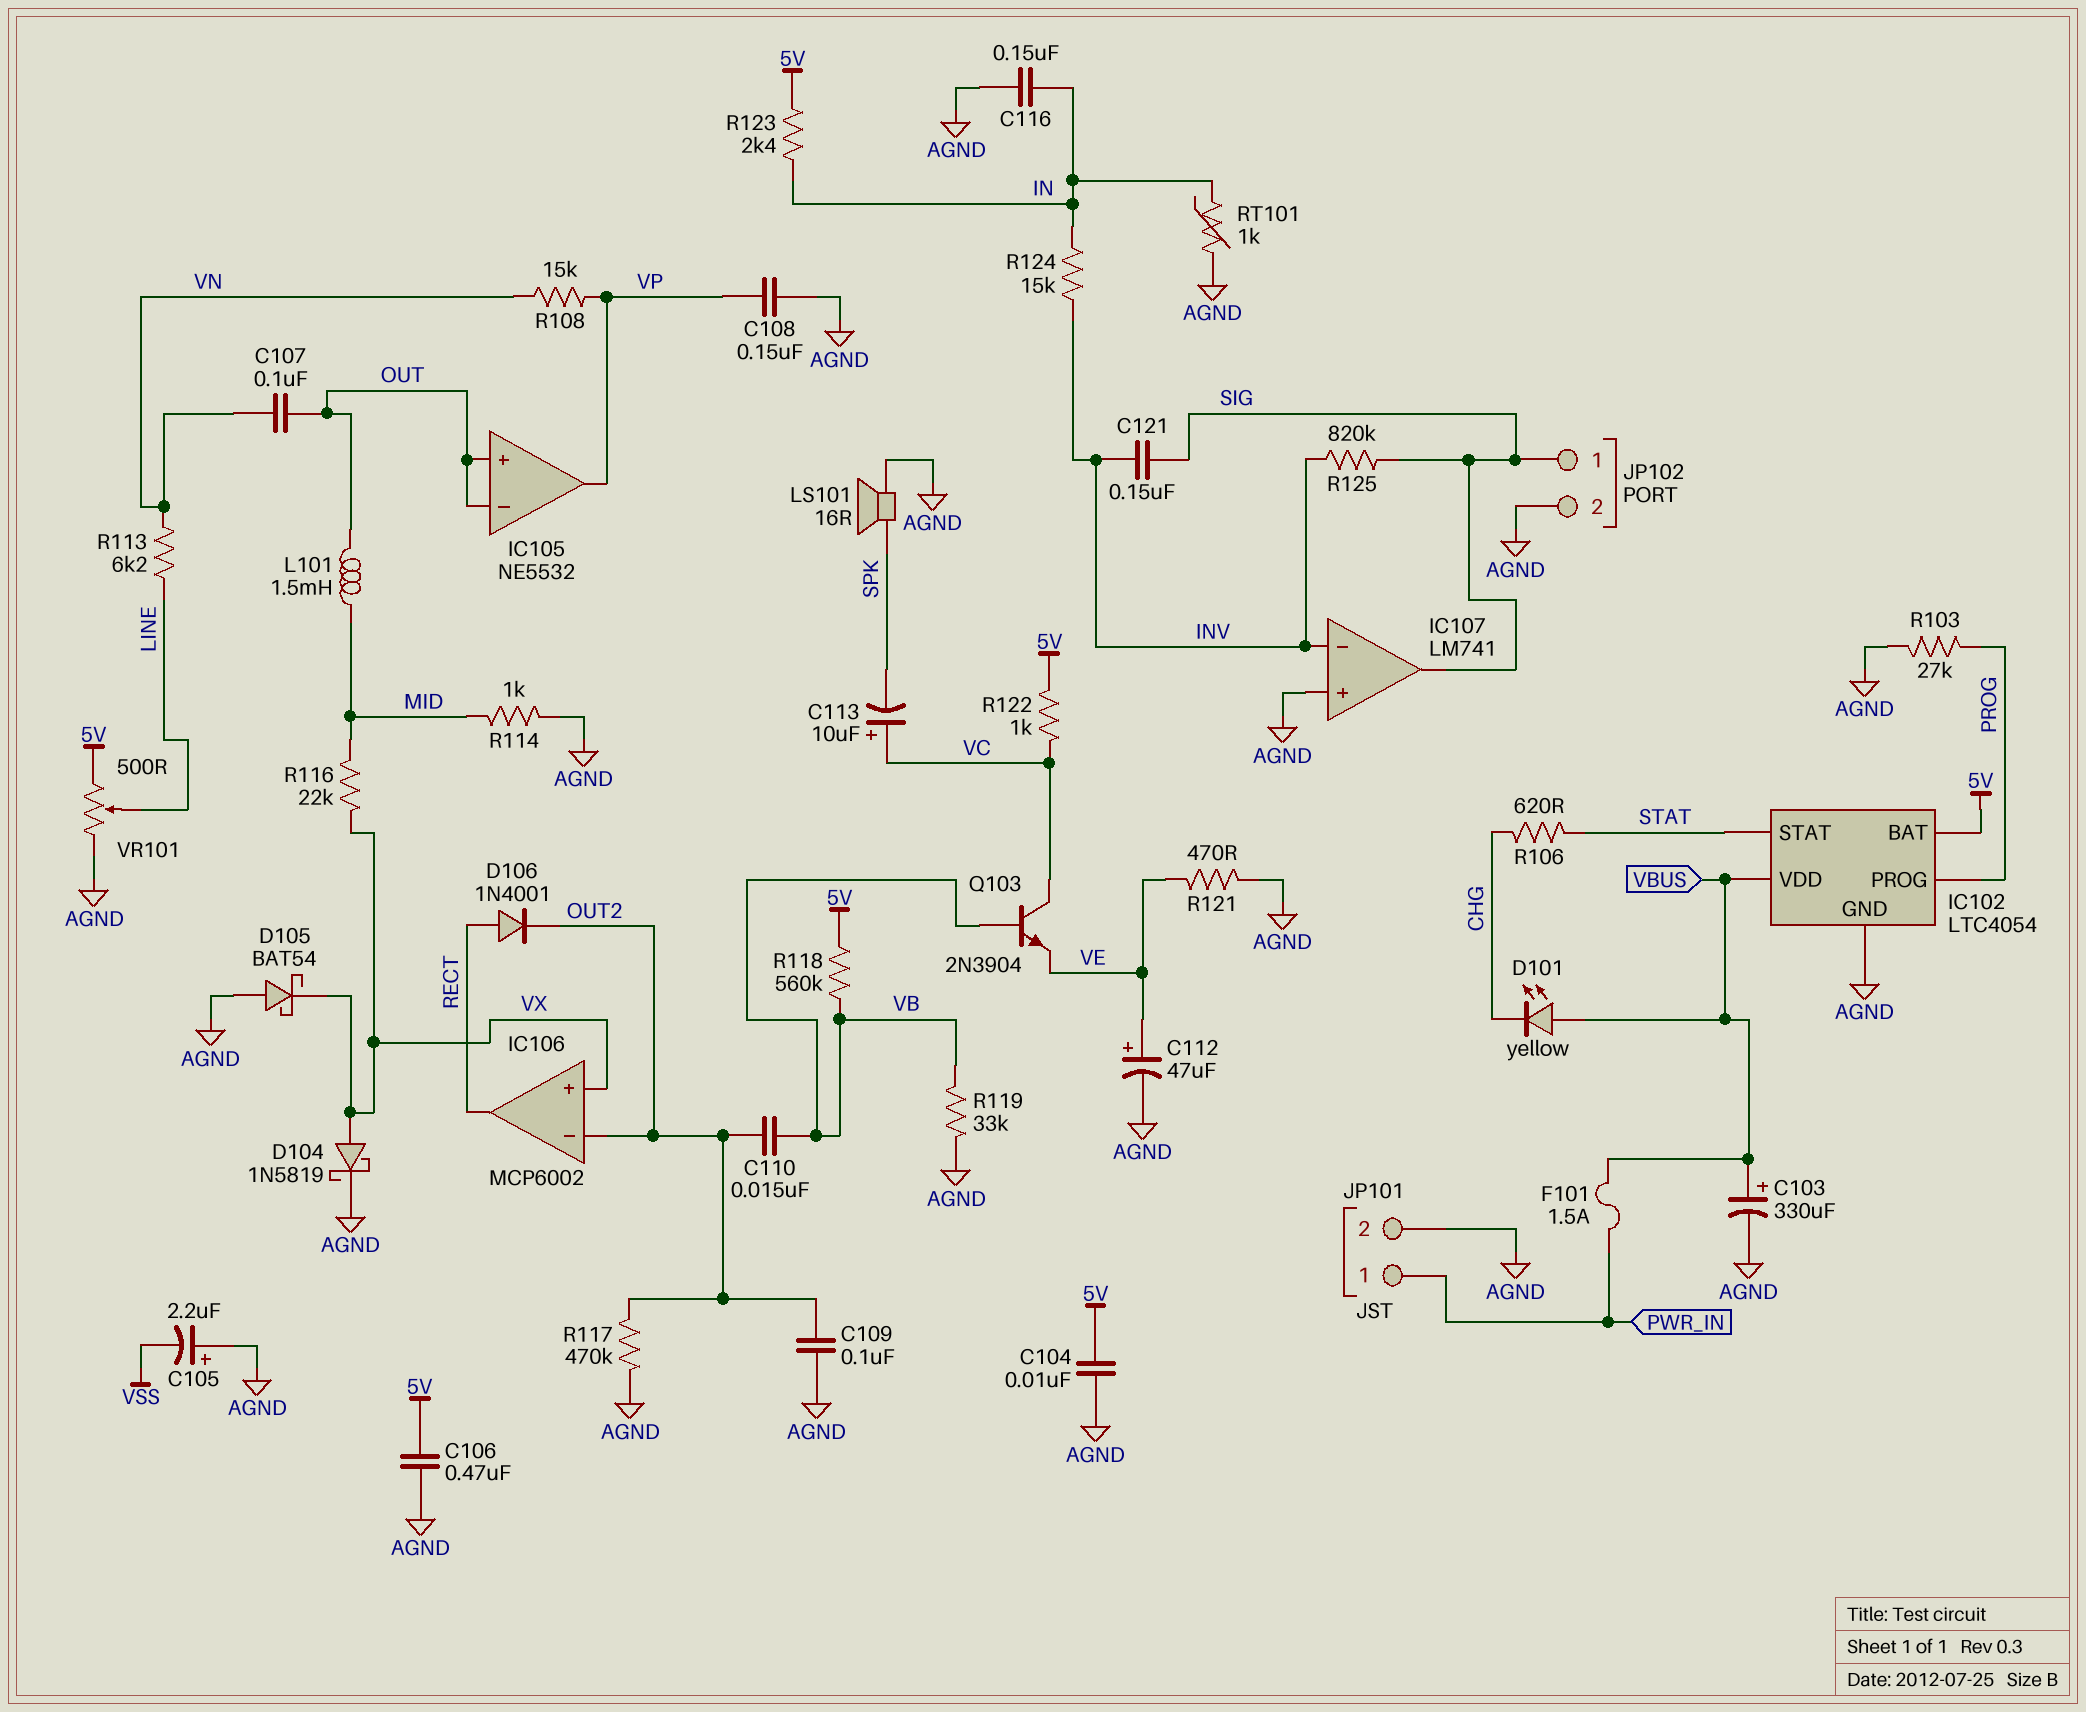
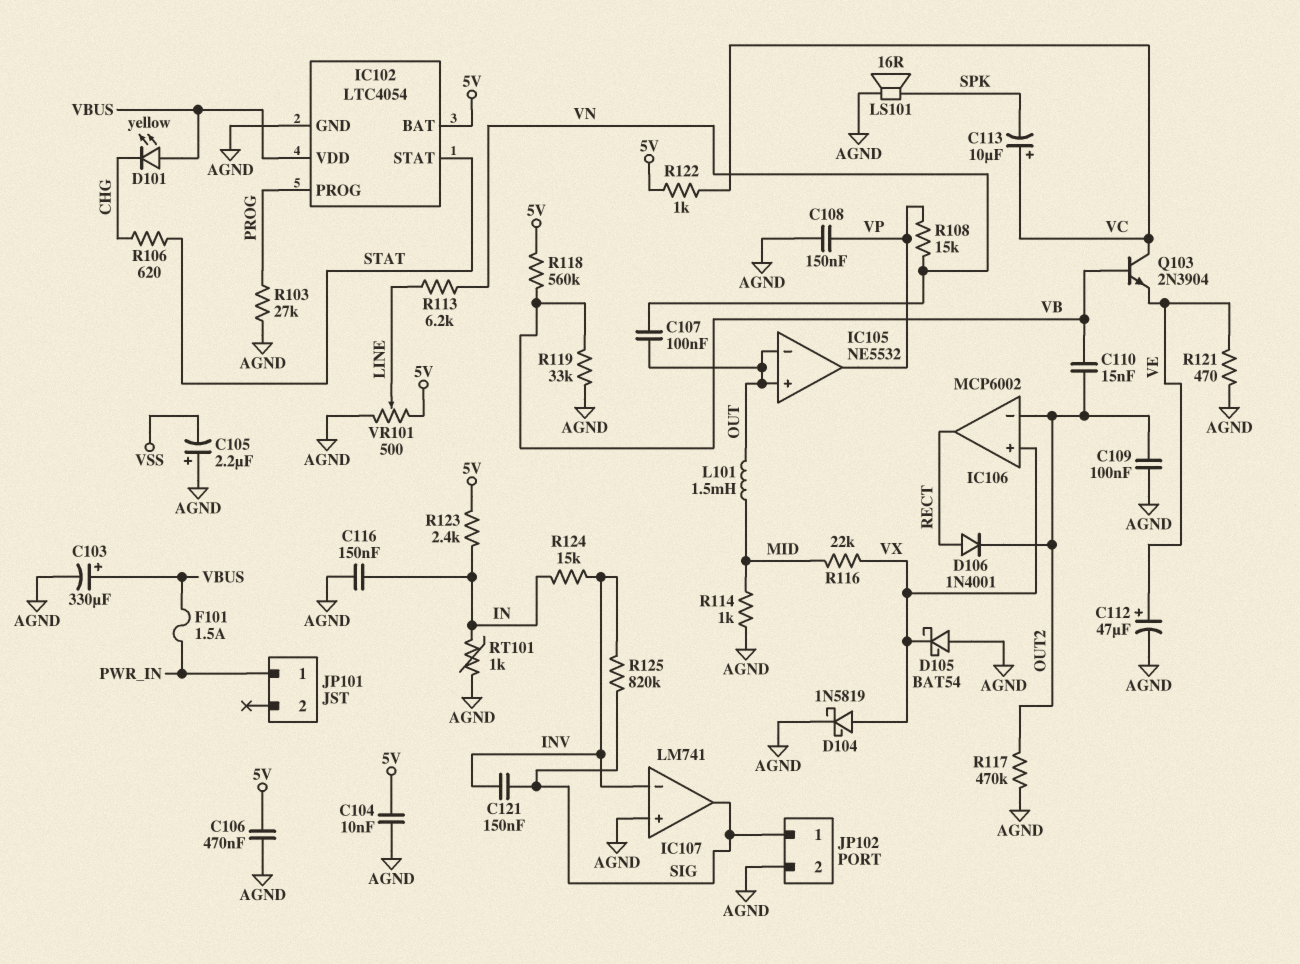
JP101 pin 2: AGND -> none

